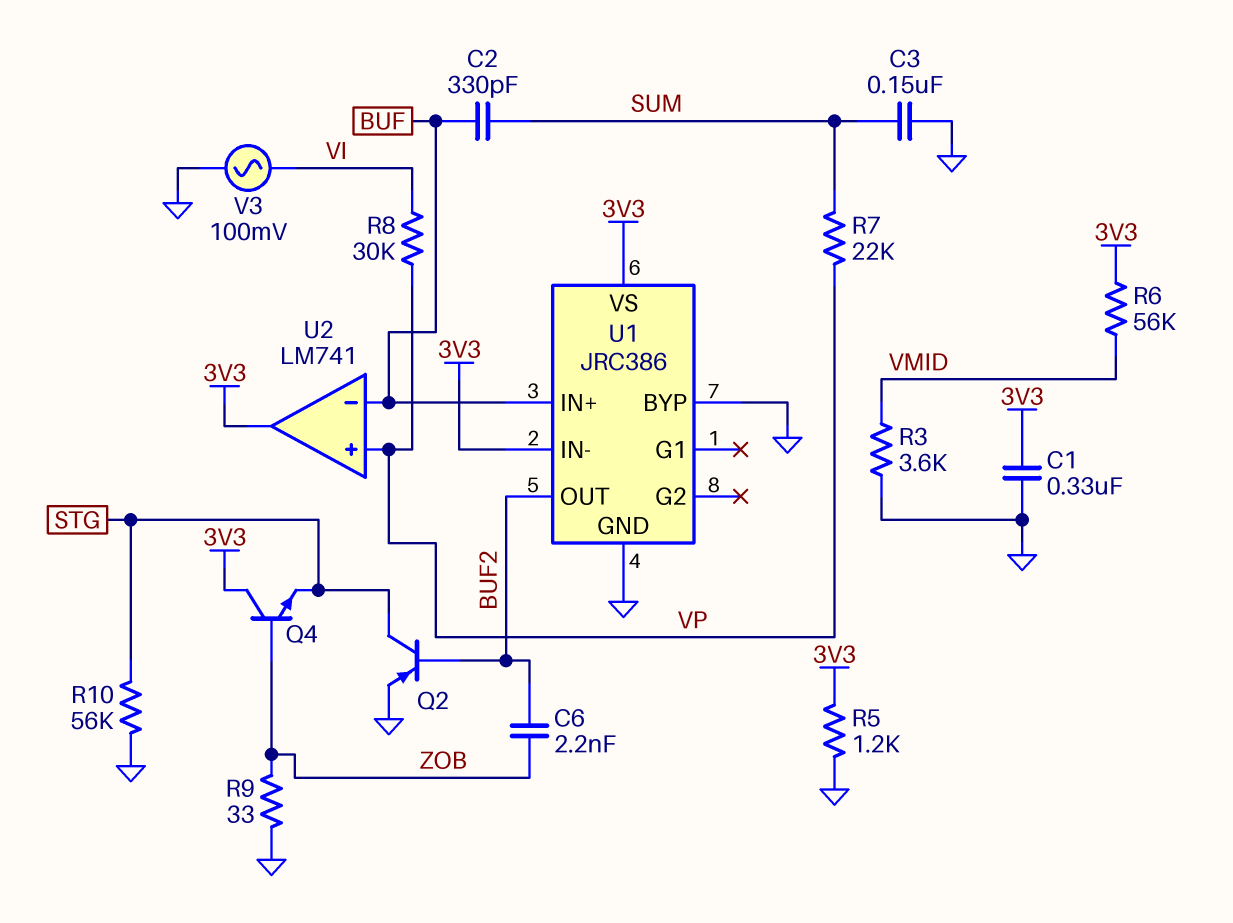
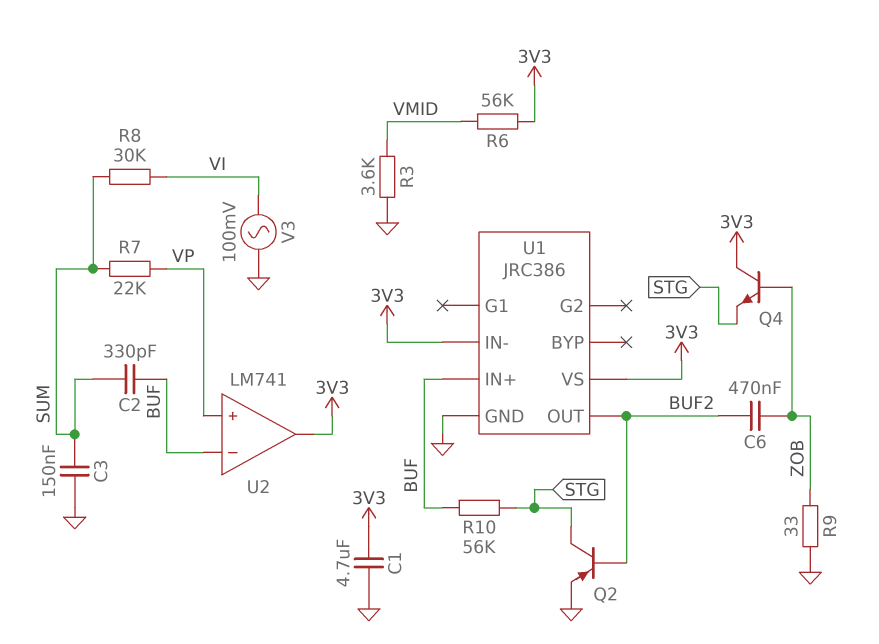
C1: 330nF (3V3, GND) -> 4.7uF (3V3, GND)
C6: 2.2nF (BUF2, ZOB) -> 470nF (BUF2, ZOB)
R5: 1.2k (3V3, GND) -> none
R8: 30k (VI, VP) -> 30k (SUM, VI)
R10: 56k (GND, STG) -> 56k (BUF, STG)
U1 pin BYP: GND -> none

